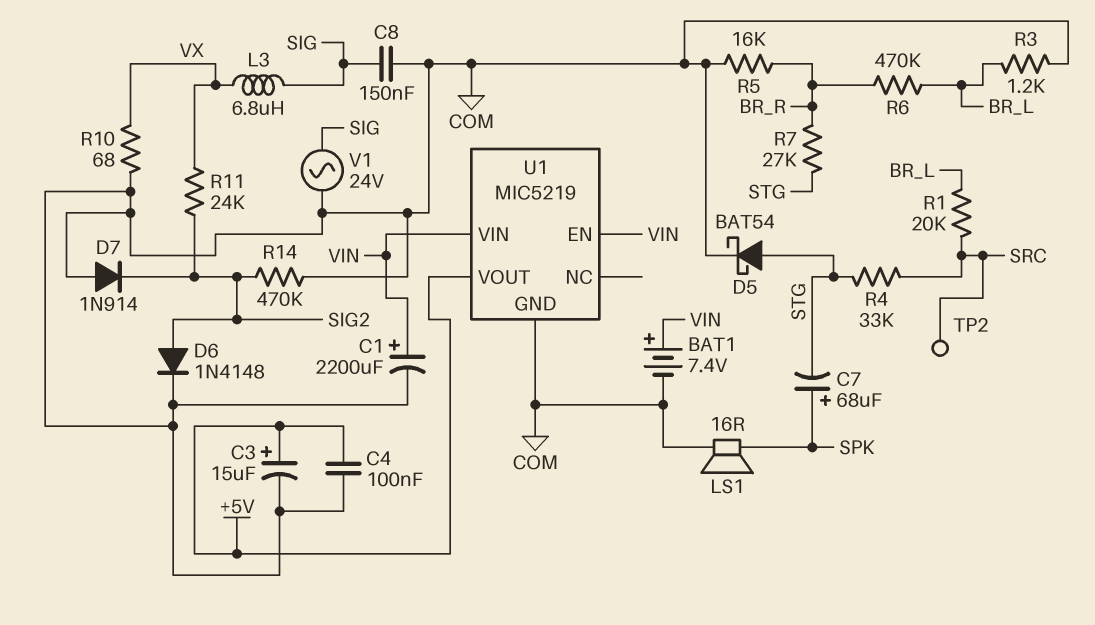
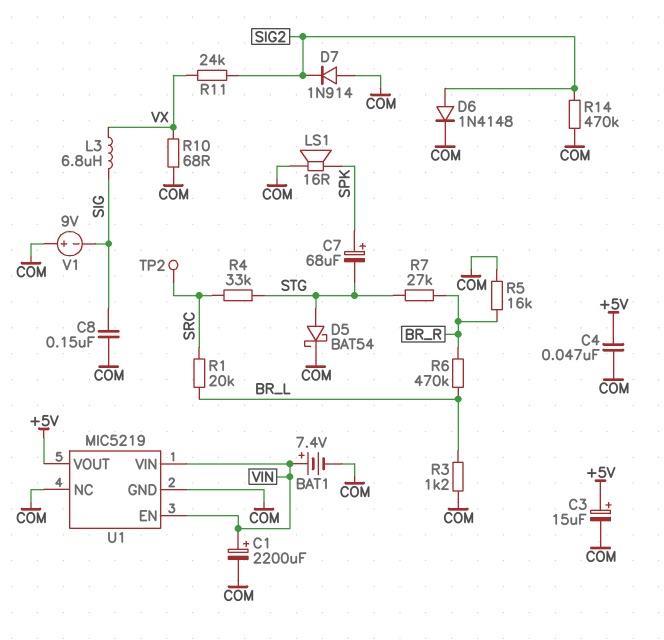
C4: 100nF (+5V, COM) -> 47nF (+5V, COM)
U1 pin NC: none -> COM
V1: AC 24V (COM, SIG) -> 9V (plus COM, minus SIG)

